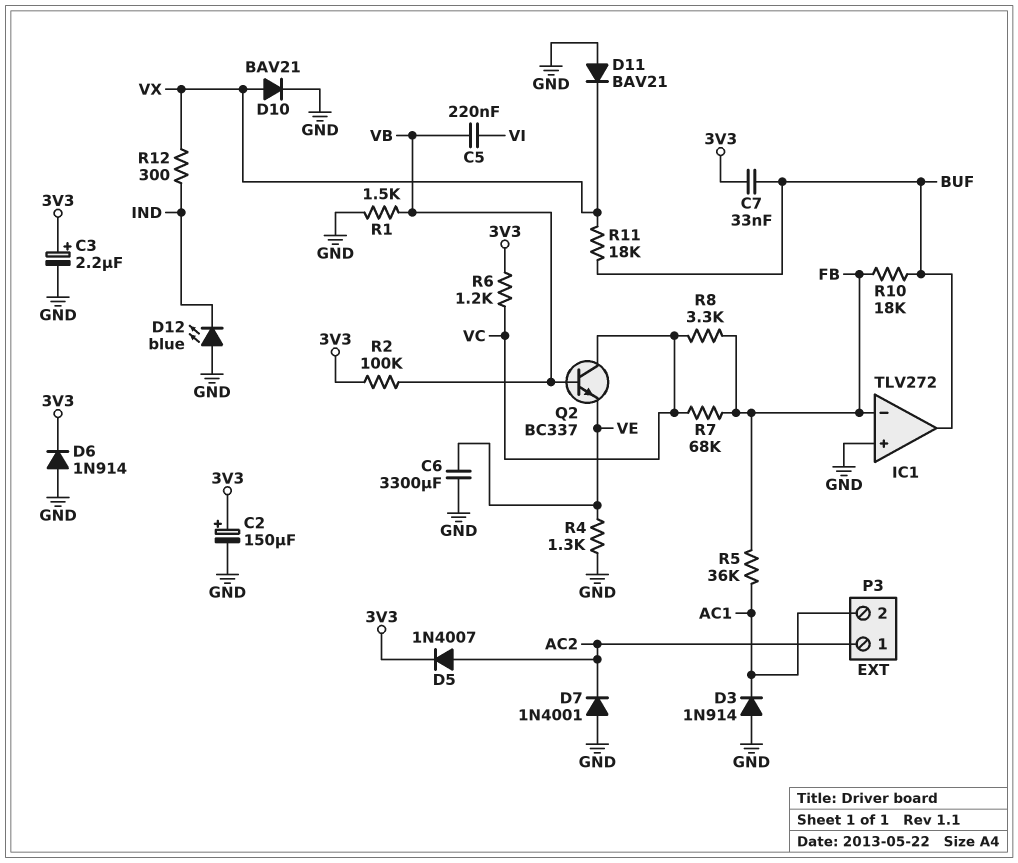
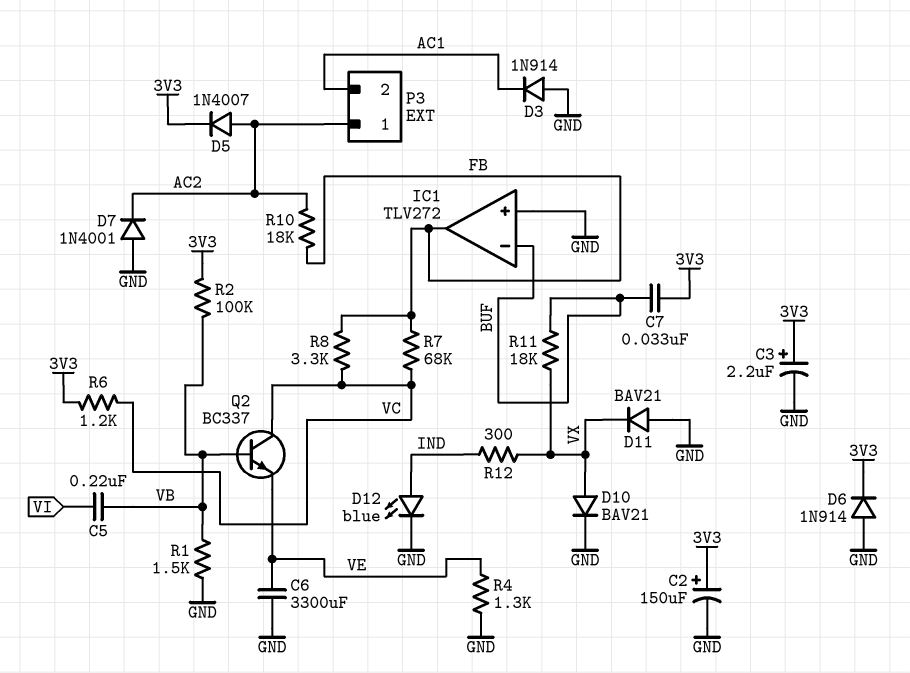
D12: LED blue (A GND, K IND) -> LED blue (A IND, K GND)
IC1 pin in-: FB -> BUF
IC1 pin out: BUF -> FB
R5: 36k (AC1, FB) -> none
R10: 18k (BUF, FB) -> 18k (AC2, FB)

